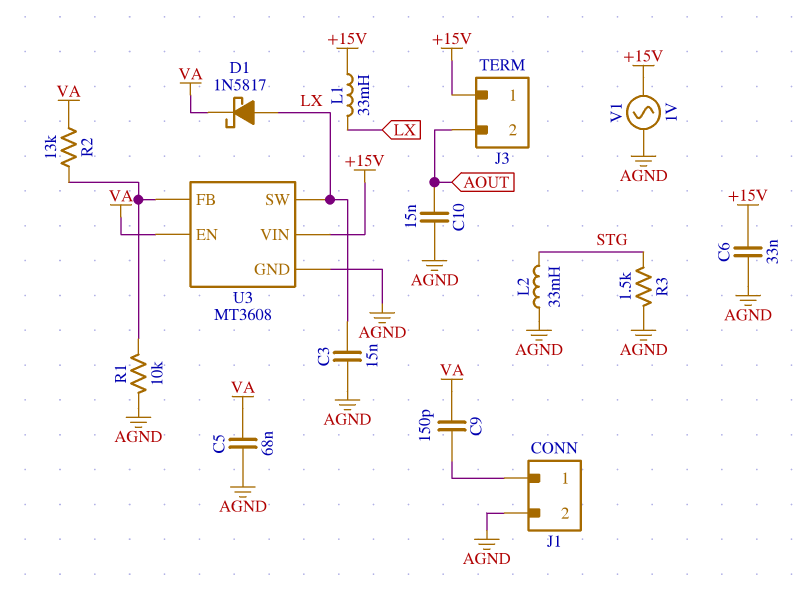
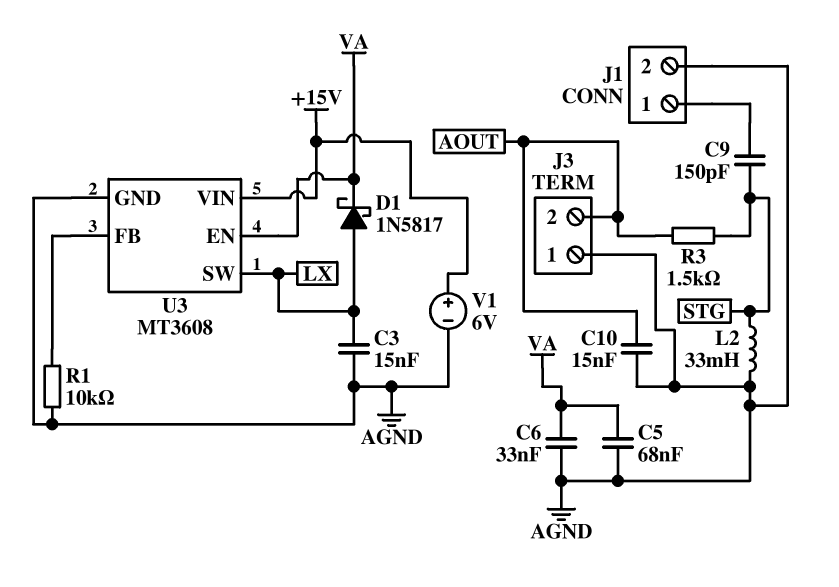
C6: 33nF (+15V, AGND) -> 33nF (AGND, VA)
C9: 150pF (J1/1, VA) -> 150pF (J1/1, STG)
J3 pin 1: +15V -> AGND
L1: 33mH (+15V, LX) -> none
R2: 13k (U3/FB, VA) -> none
R3: 1.5k (AGND, STG) -> 1.5k (AOUT, STG)
V1: AC 1V (+15V, AGND) -> 6V (plus +15V, minus AGND)

